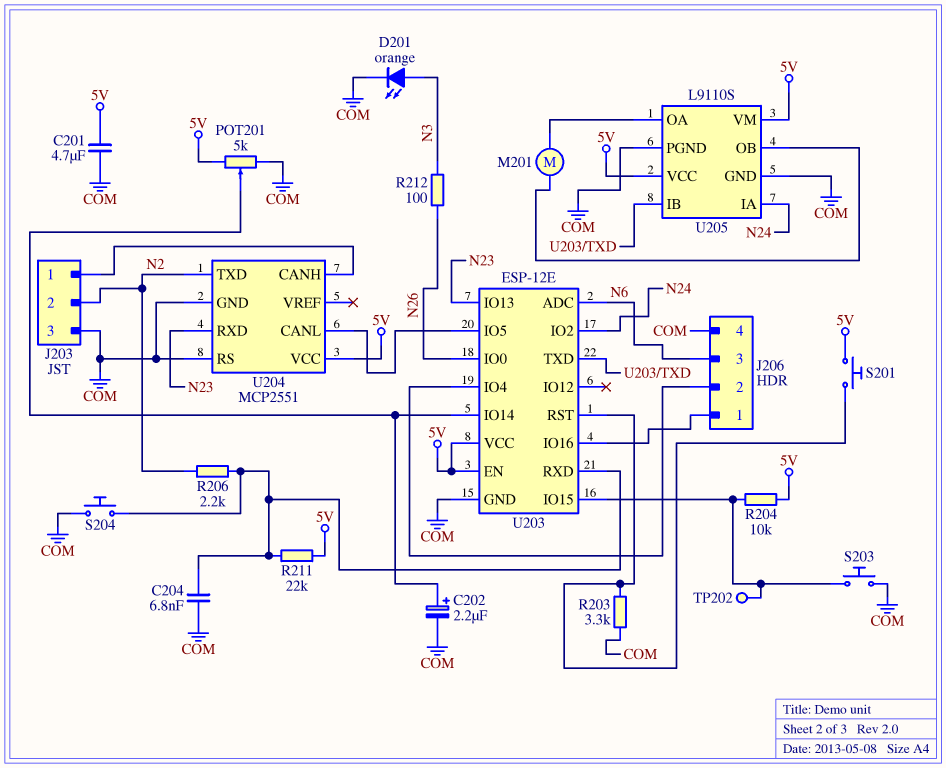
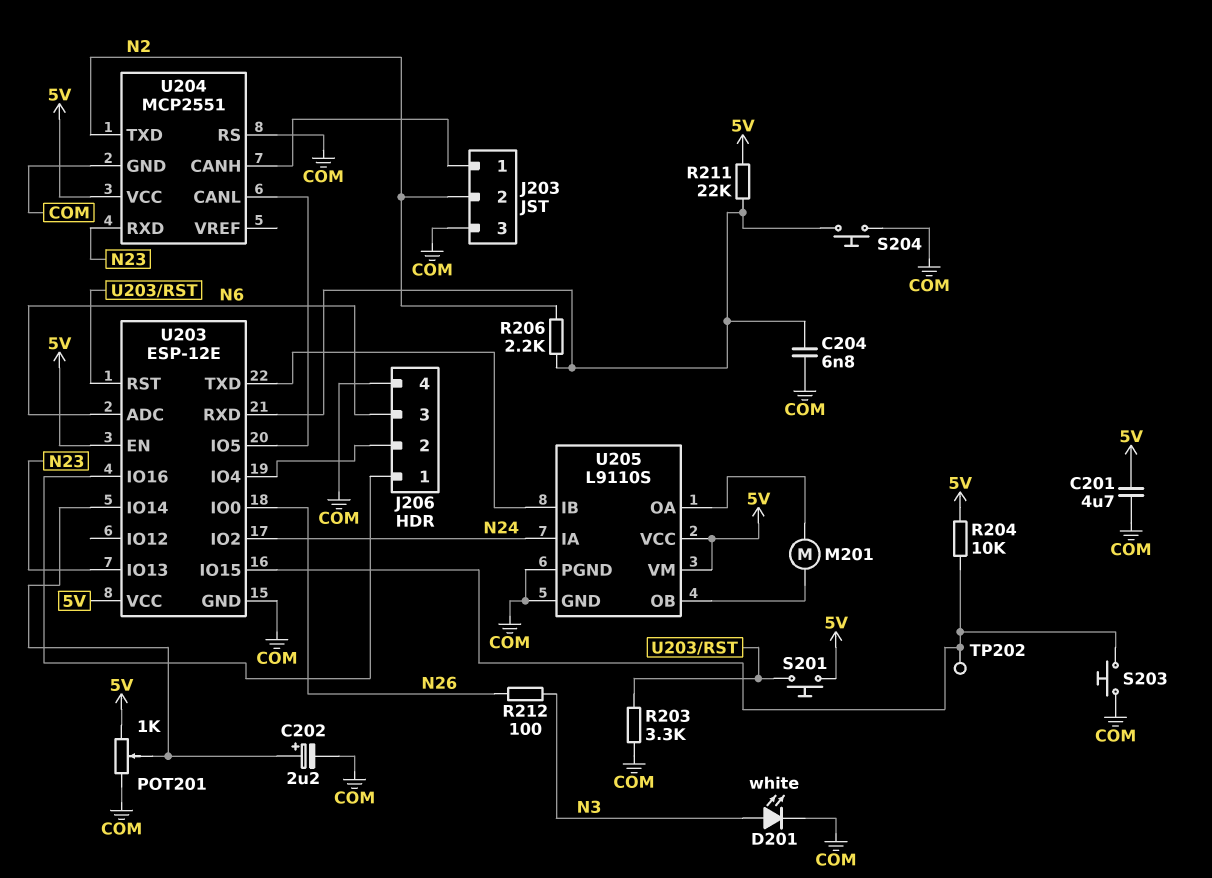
D201: LED orange (A N3, K COM) -> LED white (A N3, K COM)
POT201: 5k (5V, COM, wiper U203/IO14) -> 1k (5V, COM, wiper U203/IO14)

